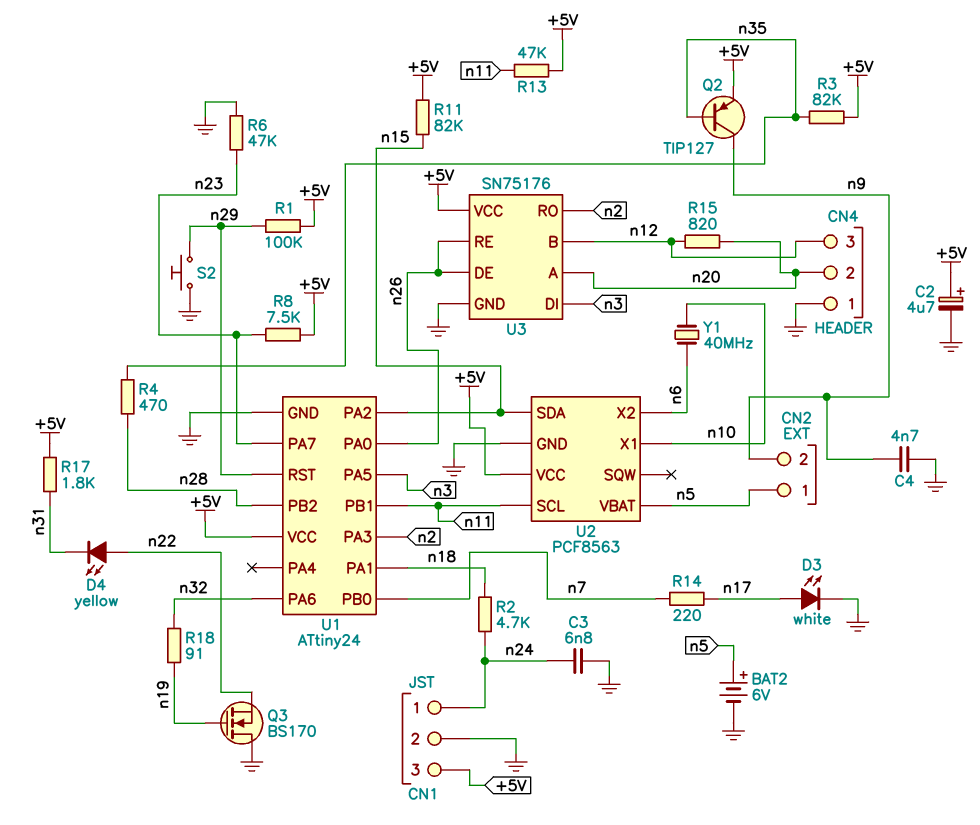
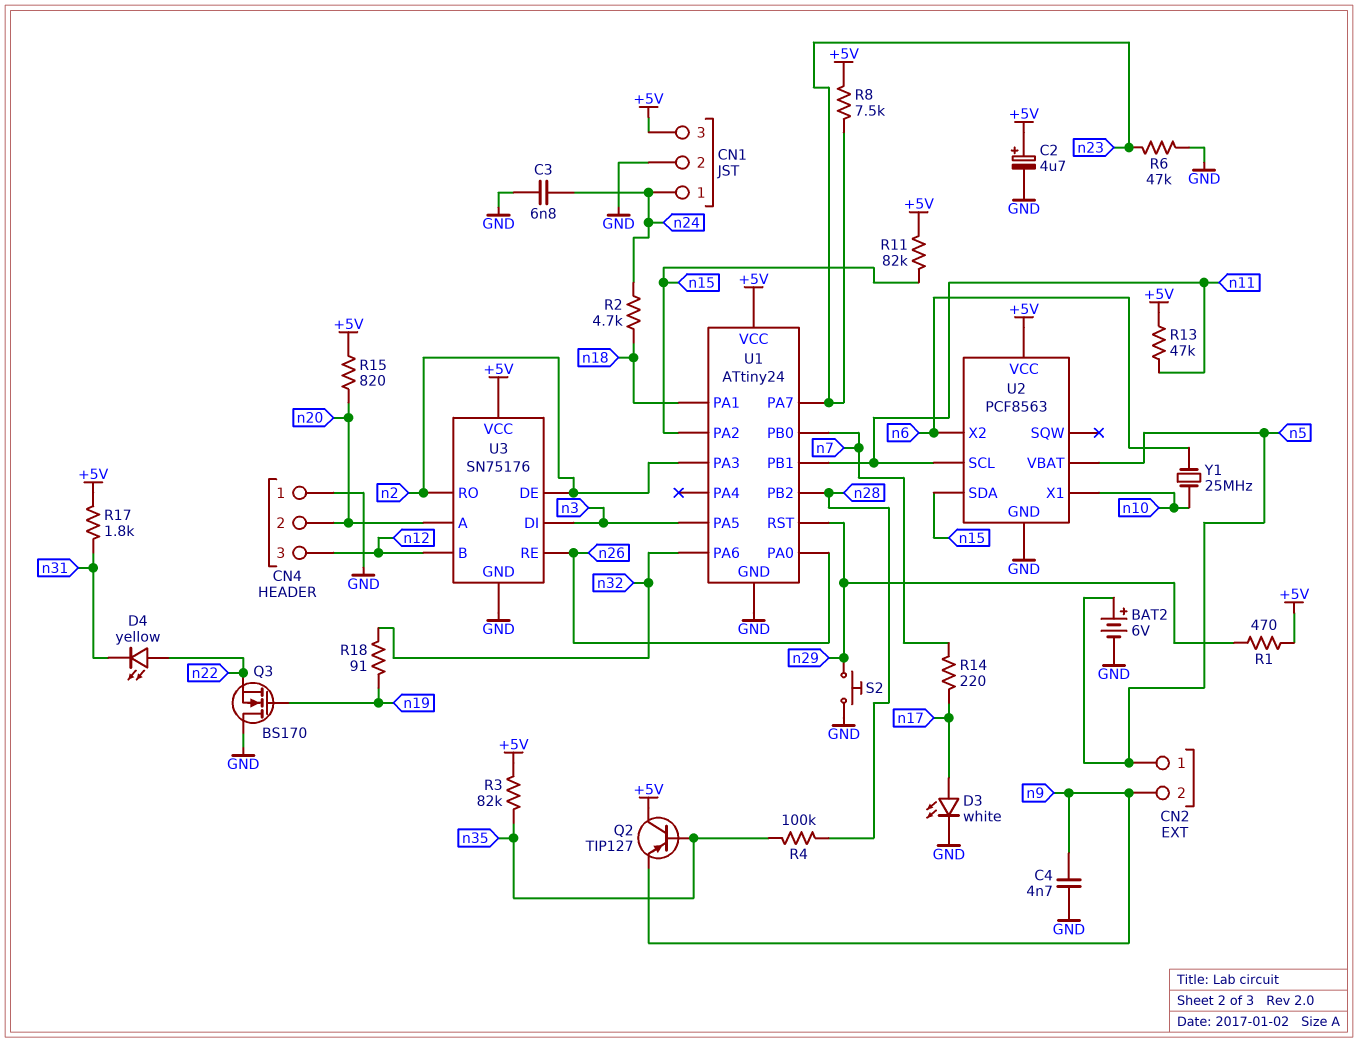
Q2: PNP TIP127 (B n35, C n9, E +5V) -> PNP TIP127 (B n35, C +5V, E n9)
R1: 100k (+5V, n29) -> 470 (+5V, n29)
R4: 470 (n28, n35) -> 100k (n28, n35)
R15: 820 (n12, n20) -> 820 (+5V, n20)
U3 pin DE: n26 -> n2
Y1: 40MHz (n6, n10) -> 25MHz (n6, n10)

